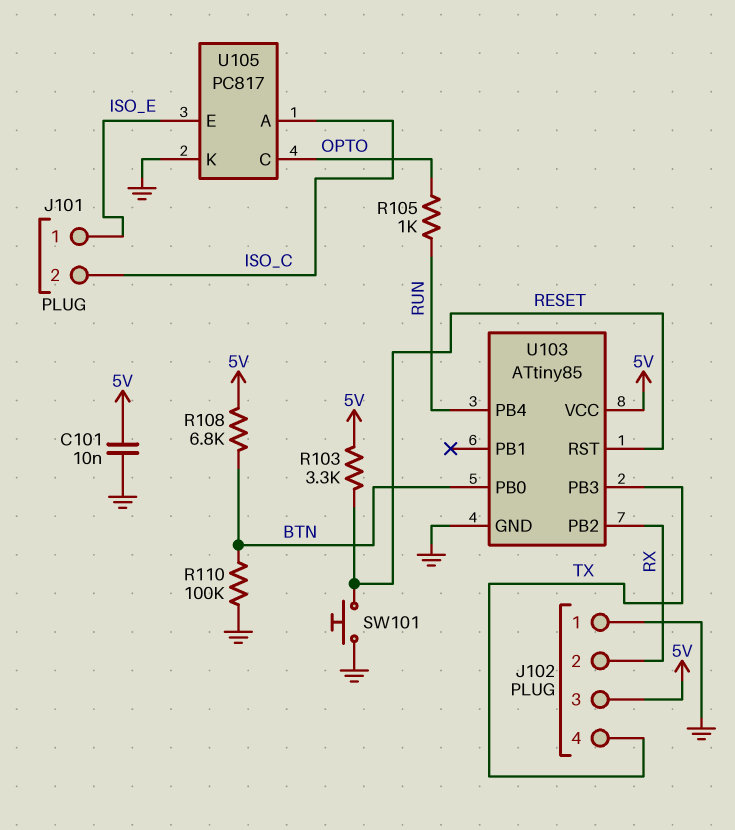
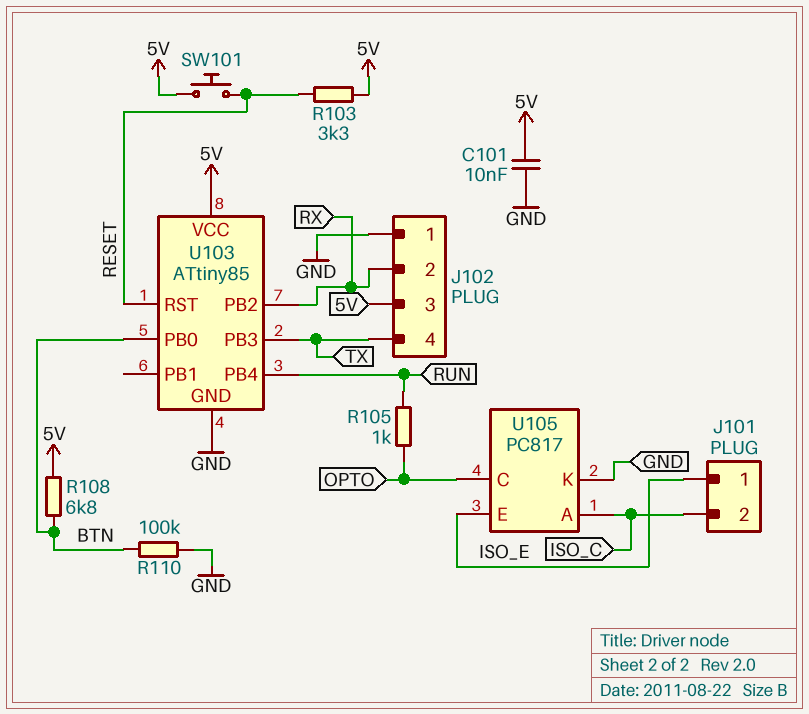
SW101: button (GND, RESET) -> button (5V, RESET)

